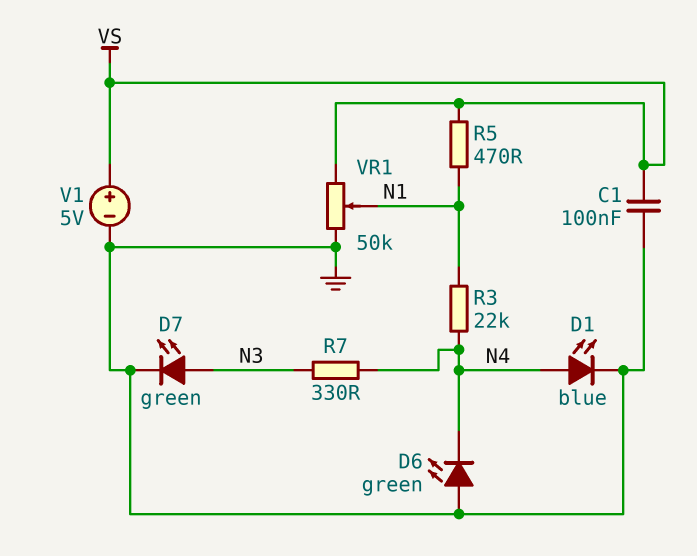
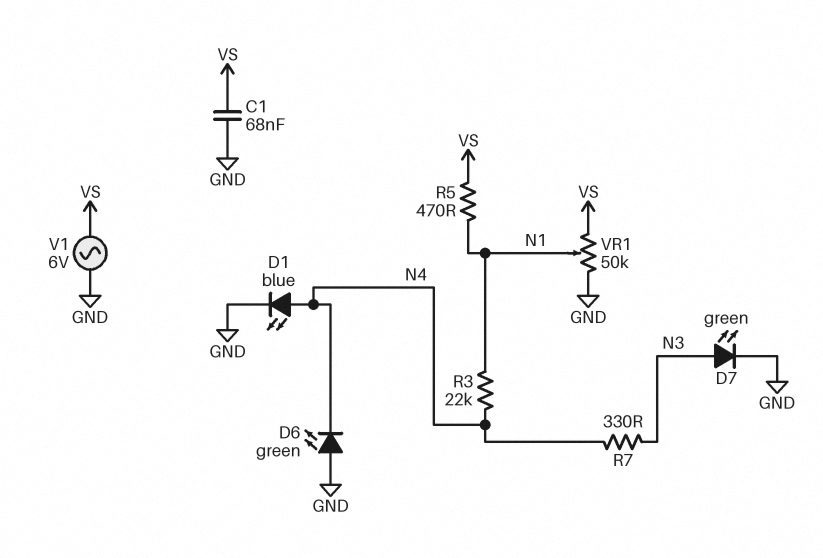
C1: 100nF (GND, VS) -> 68nF (GND, VS)
V1: 5V (plus VS, minus GND) -> AC 6V (GND, VS)

